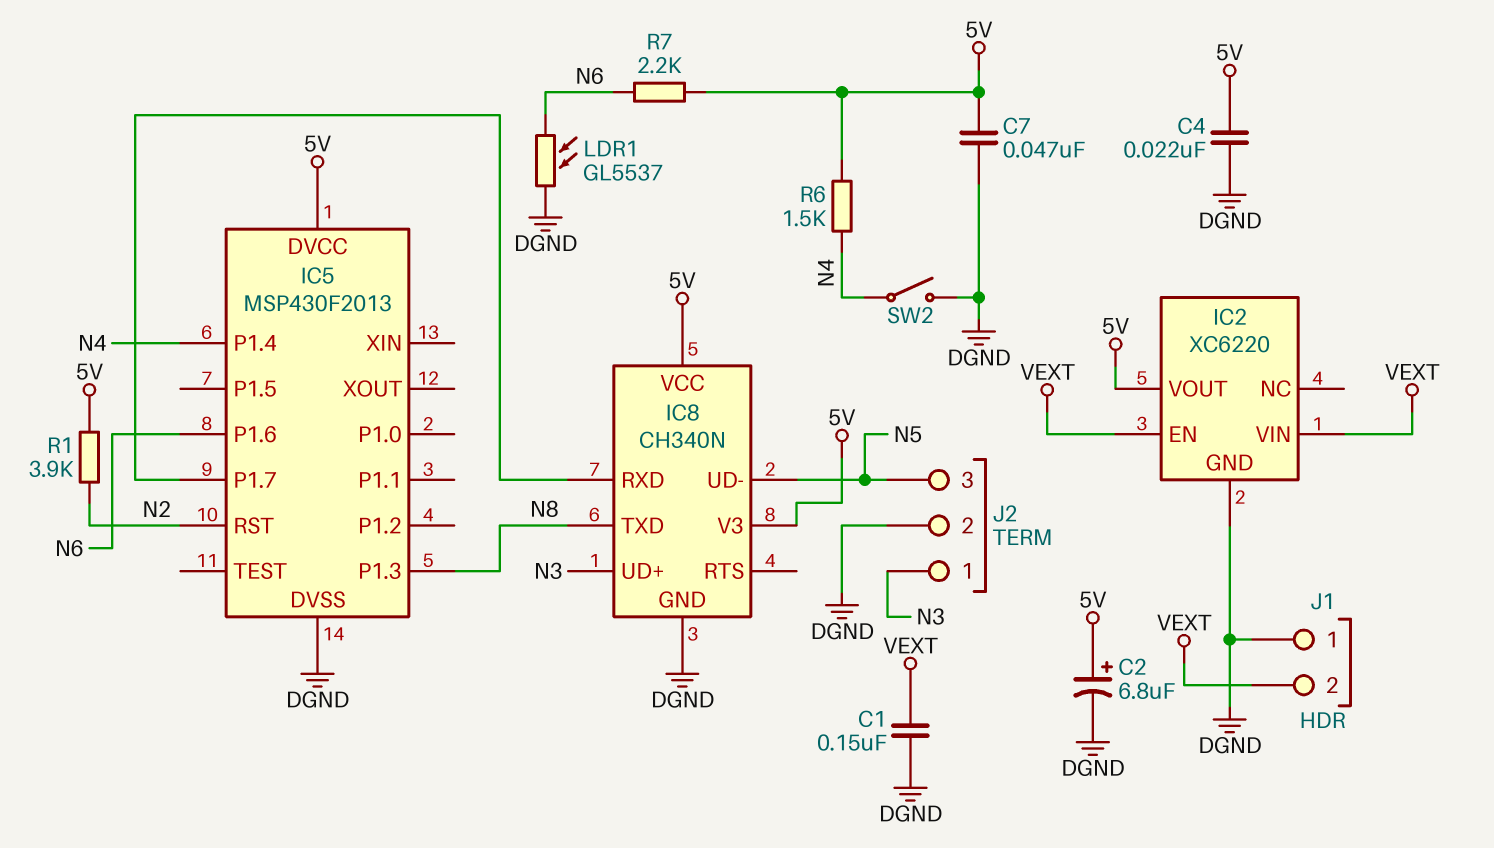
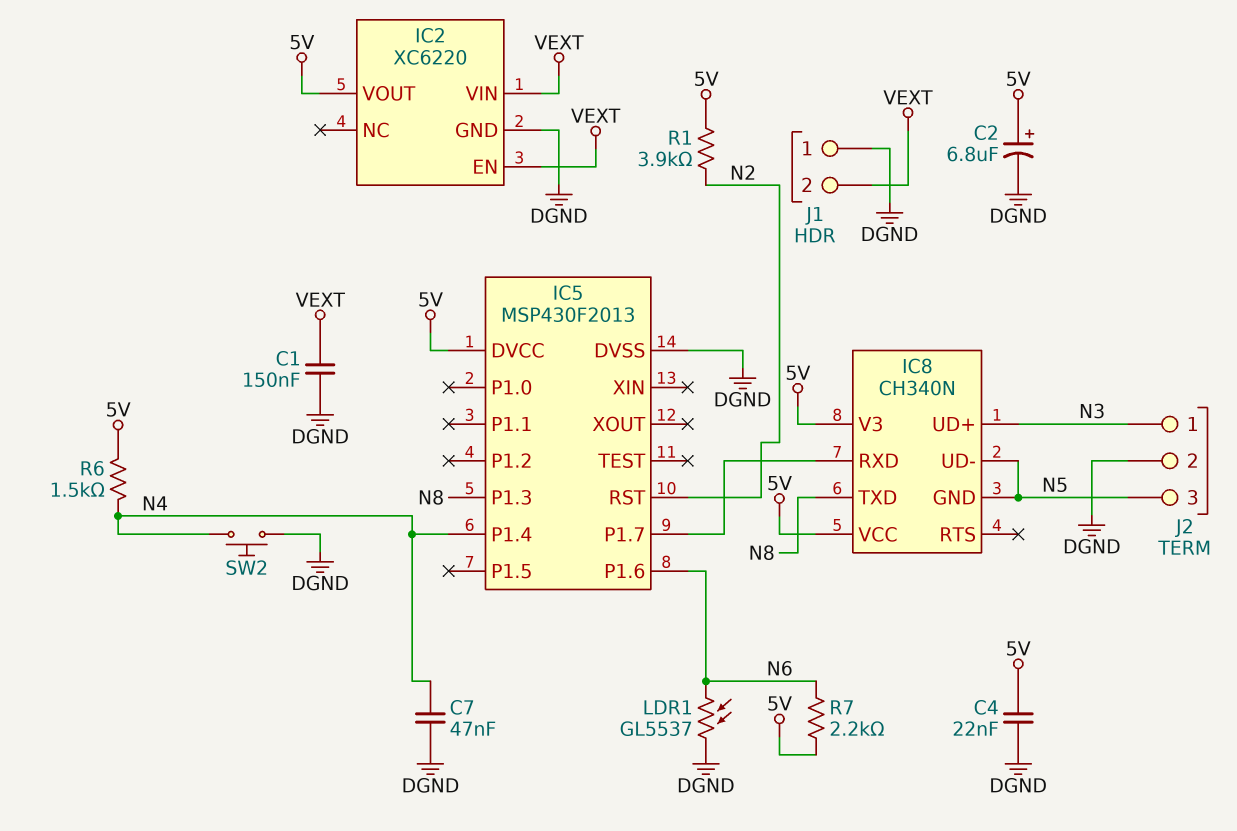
C7: 47nF (5V, DGND) -> 47nF (DGND, N4)
IC8 pin GND: DGND -> N5
SW2: switch (DGND, N4) -> button (DGND, N4)

